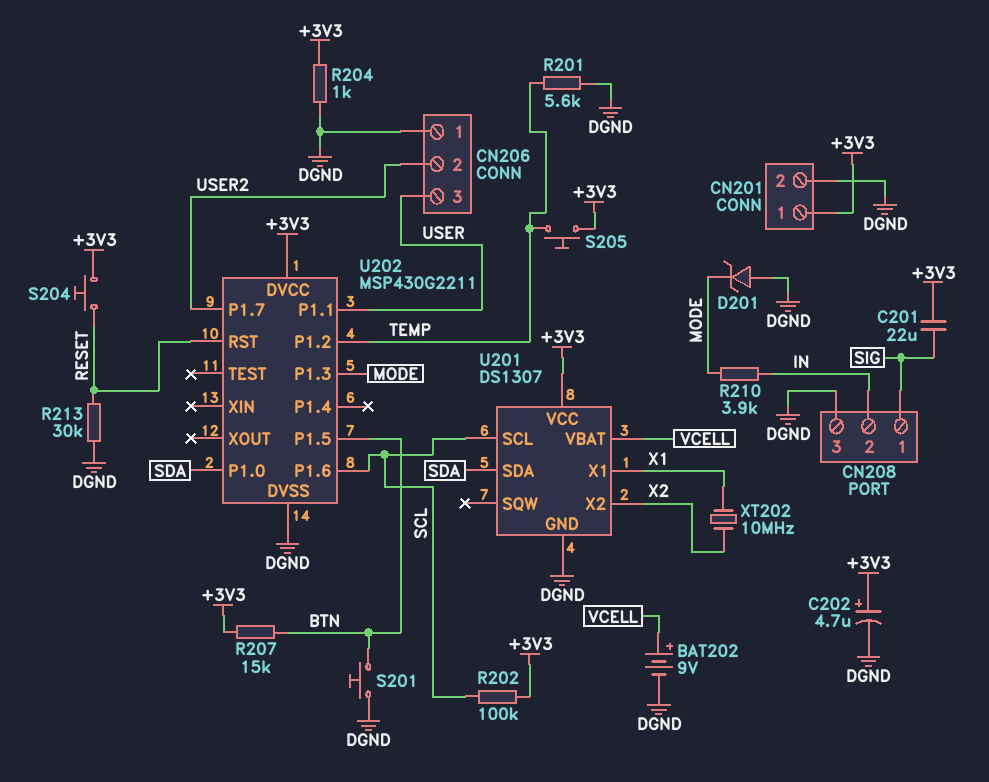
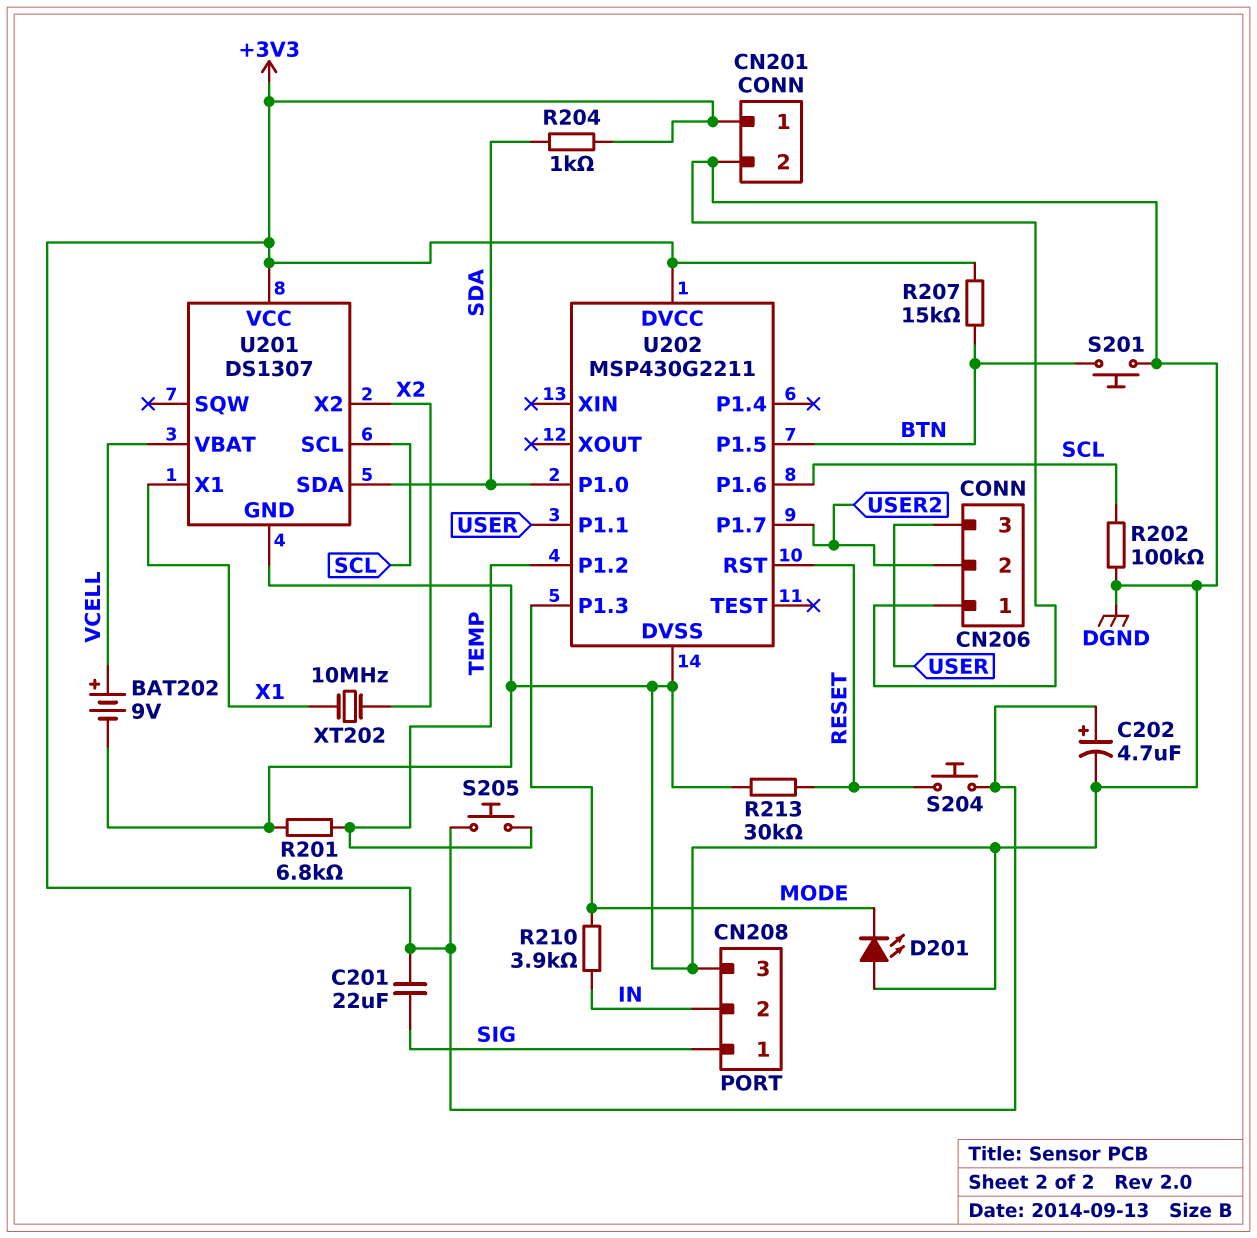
D201: zener (A DGND, K MODE) -> LED (A DGND, K MODE)
R201: 5.6k (DGND, TEMP) -> 6.8k (DGND, TEMP)
R202: 100k (+3V3, SCL) -> 100k (DGND, SCL)
R204: 1k (+3V3, DGND) -> 1k (+3V3, SDA)

